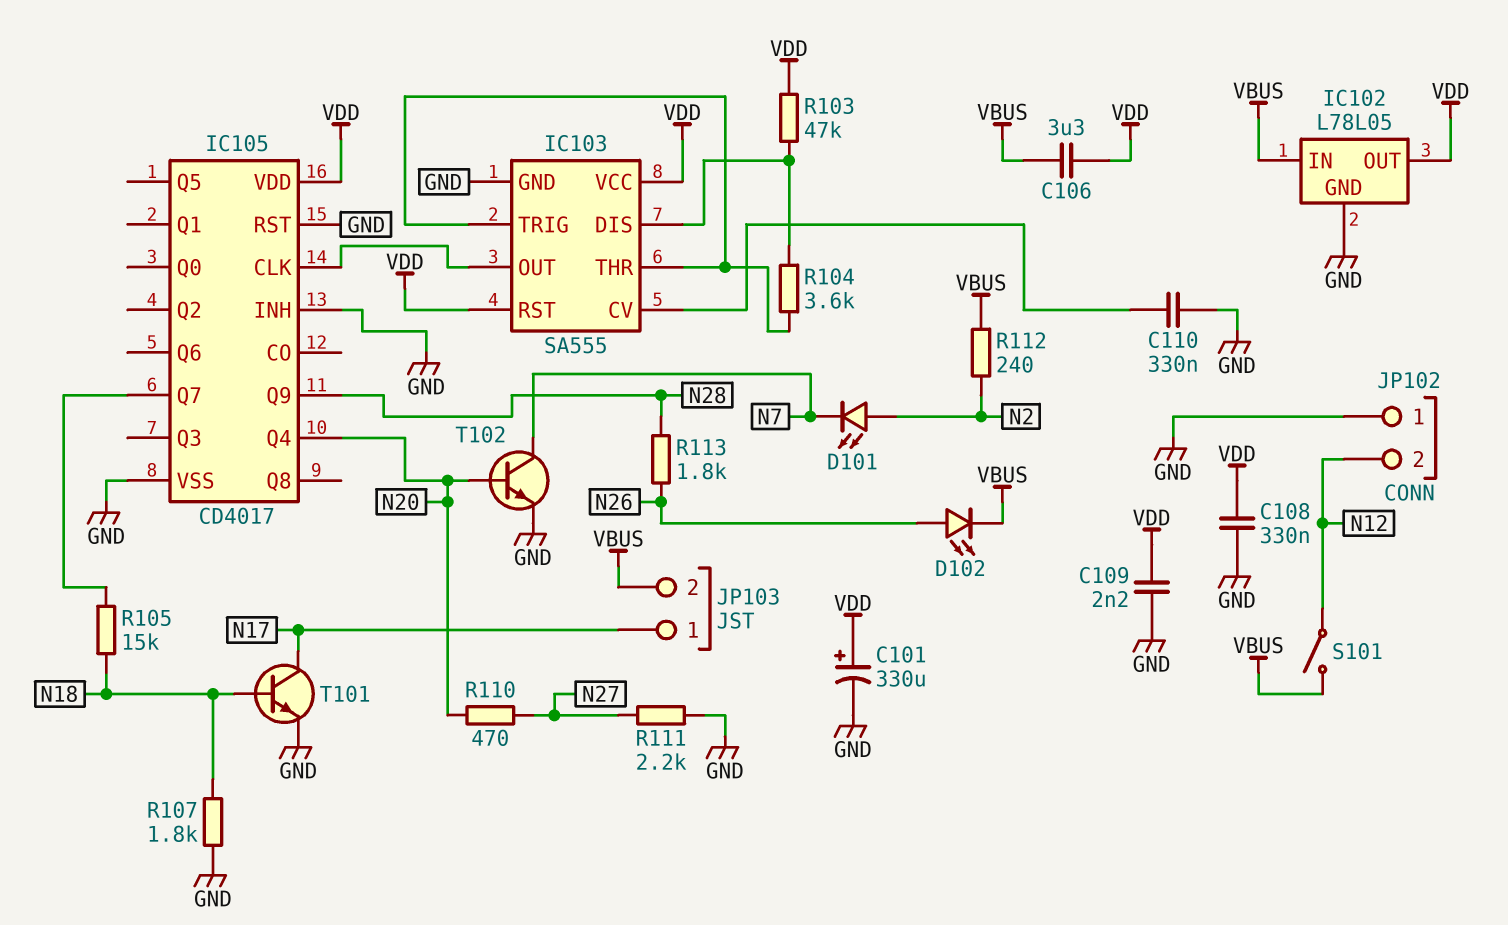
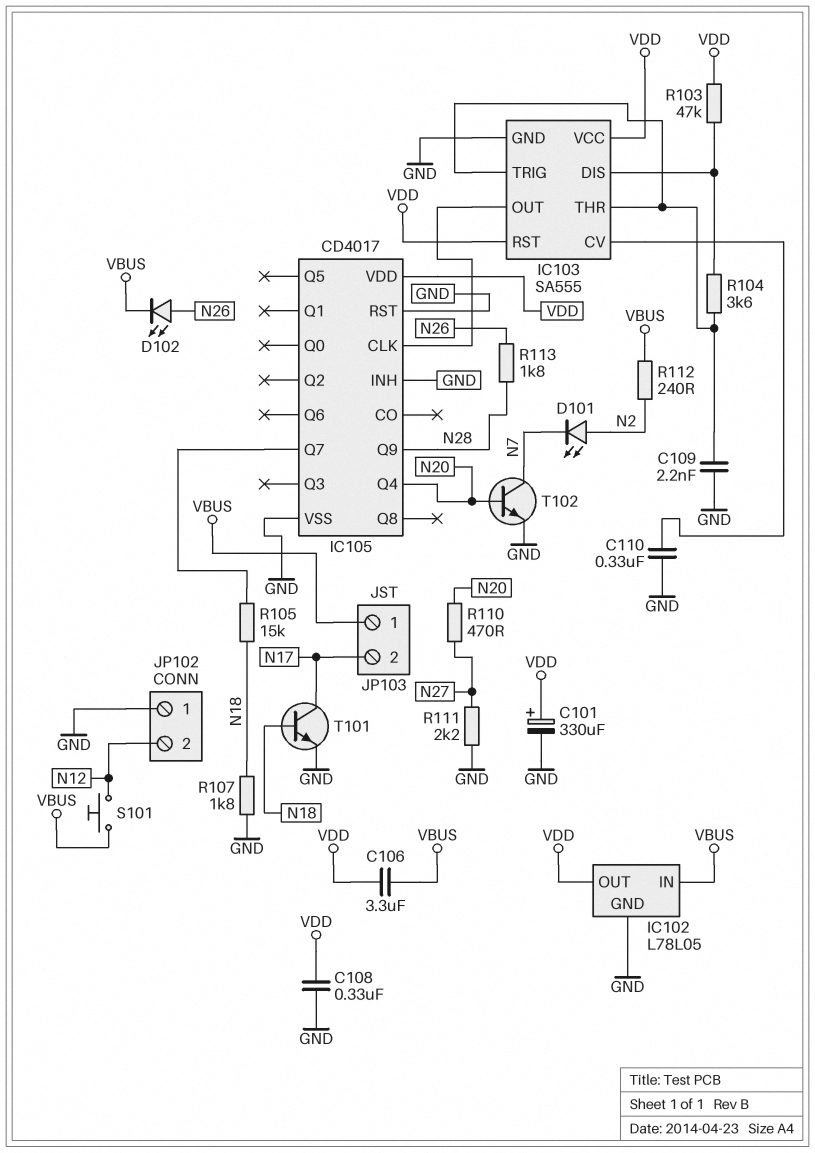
C109: 2.2nF (GND, VDD) -> 2.2nF (GND, IC103/THR)
JP103 pin 1: N17 -> VBUS
JP103 pin 2: VBUS -> N17
S101: switch (N12, VBUS) -> button (N12, VBUS)

